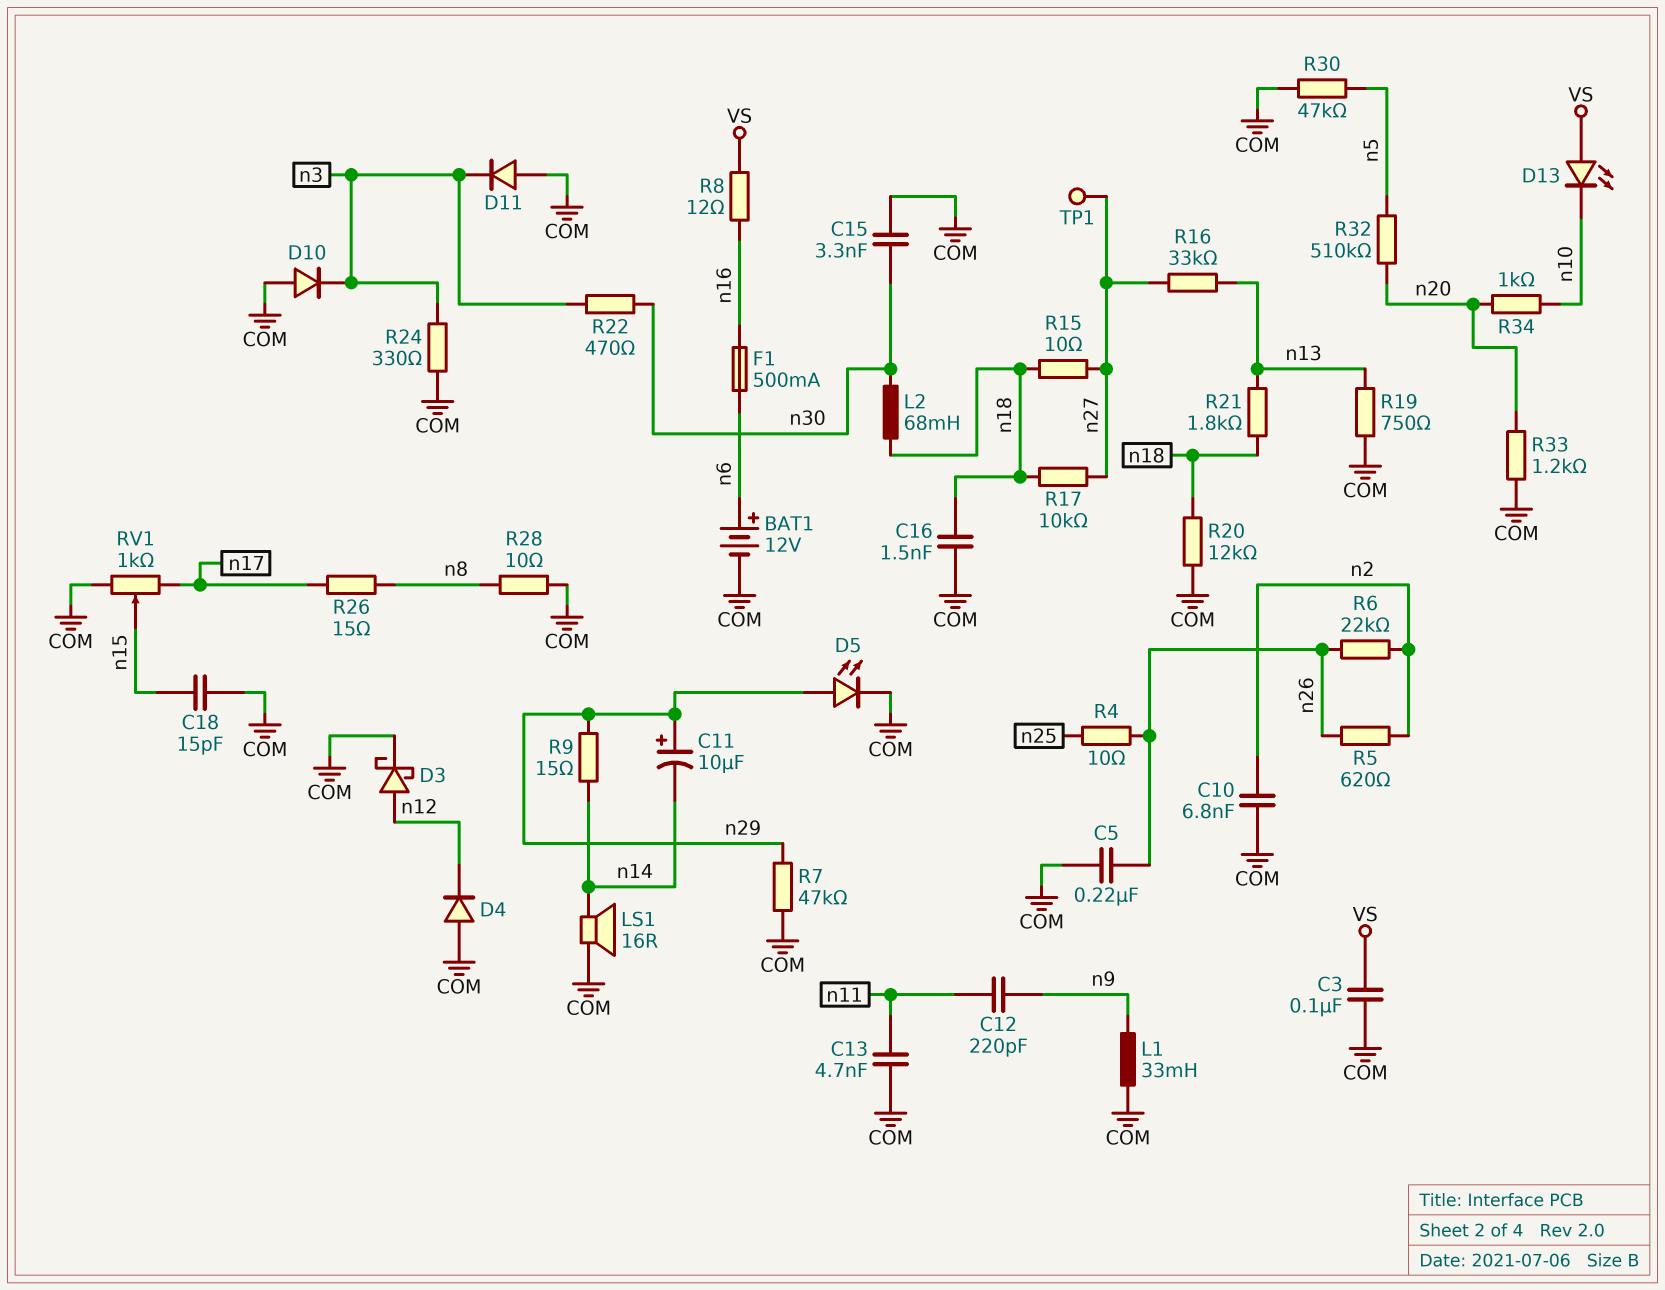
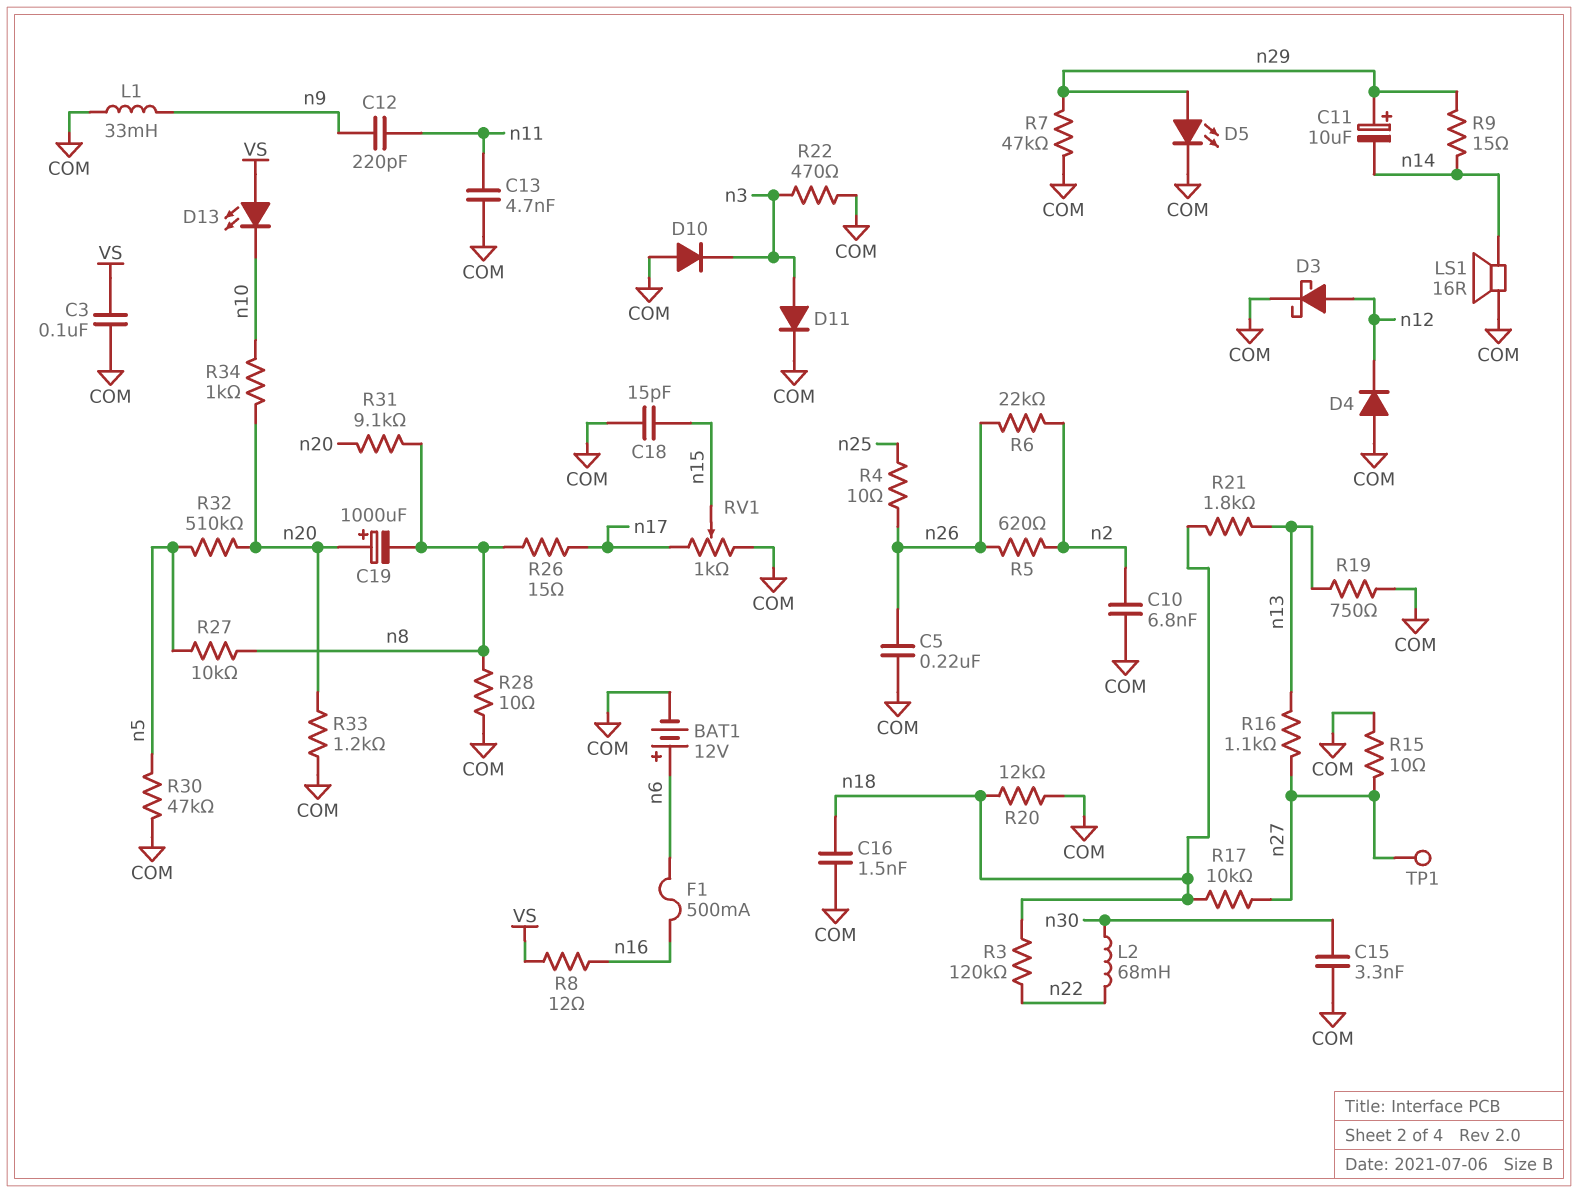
C19: none -> 1000uF (plus n20, minus n8)
D11: diode (A COM, K n3) -> diode (A n3, K COM)
L2: 68mH (n18, n30) -> 68mH (n22, n30)
R3: none -> 120k (n18, n22)
R15: 10 (n18, n27) -> 10 (COM, n27)
R16: 33k (n13, n27) -> 1.1k (n13, n27)
R22: 470 (n3, n30) -> 470 (COM, n3)
R24: 330 (COM, n3) -> none
R27: none -> 10k (n5, n8)
R31: none -> 9.1k (n8, n20)

